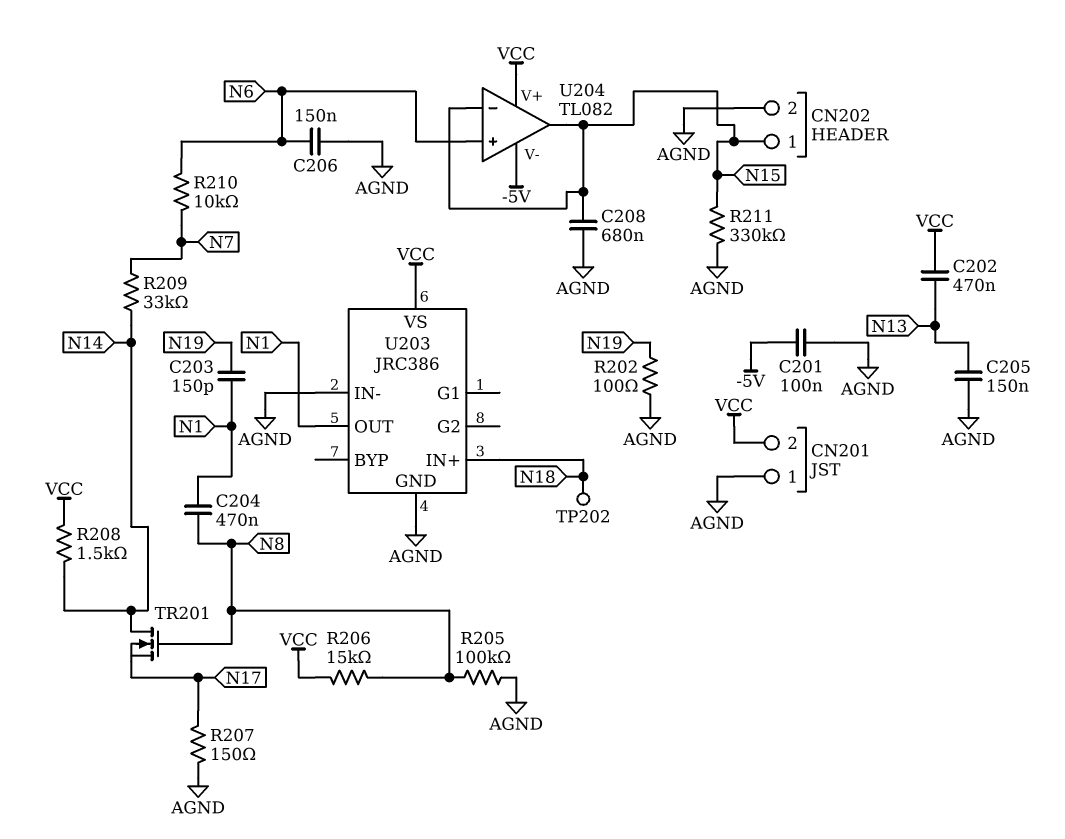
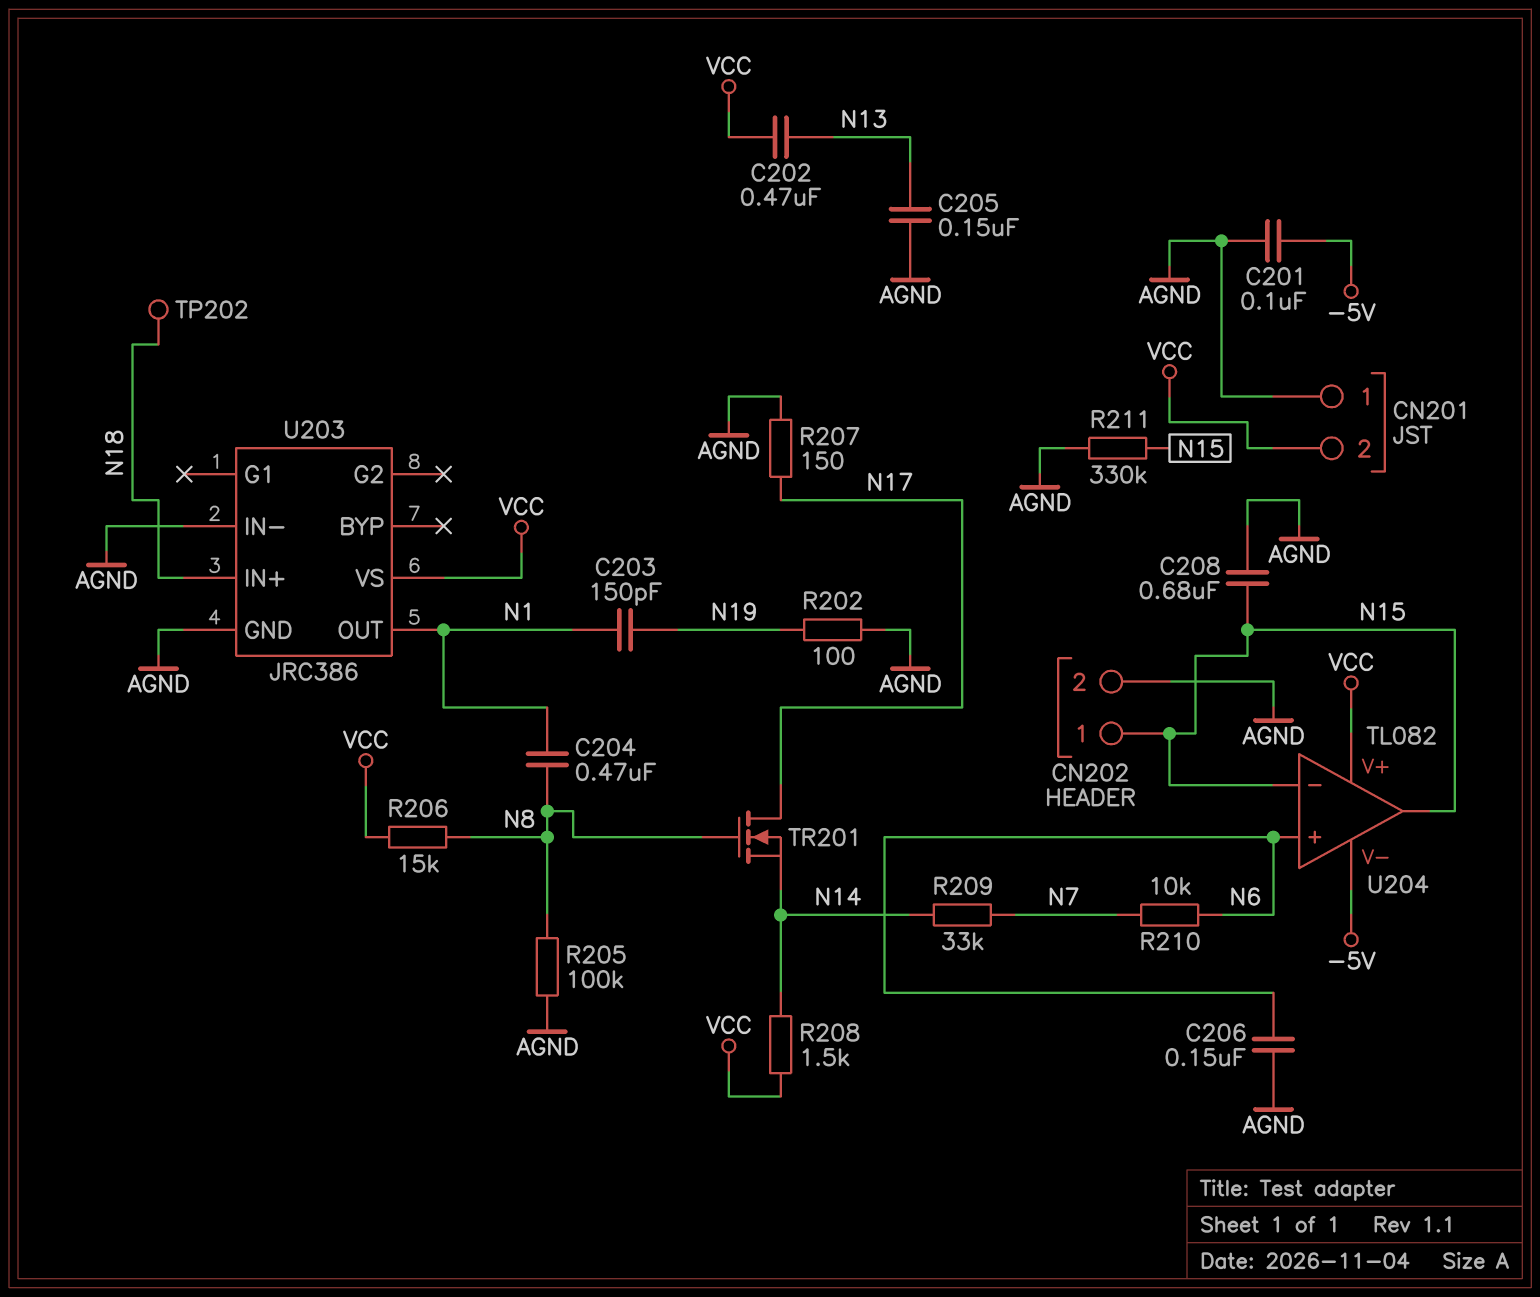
TR201: NMOS (G N8, D N14, S N17) -> NMOS (G N8, D N17, S N14)

